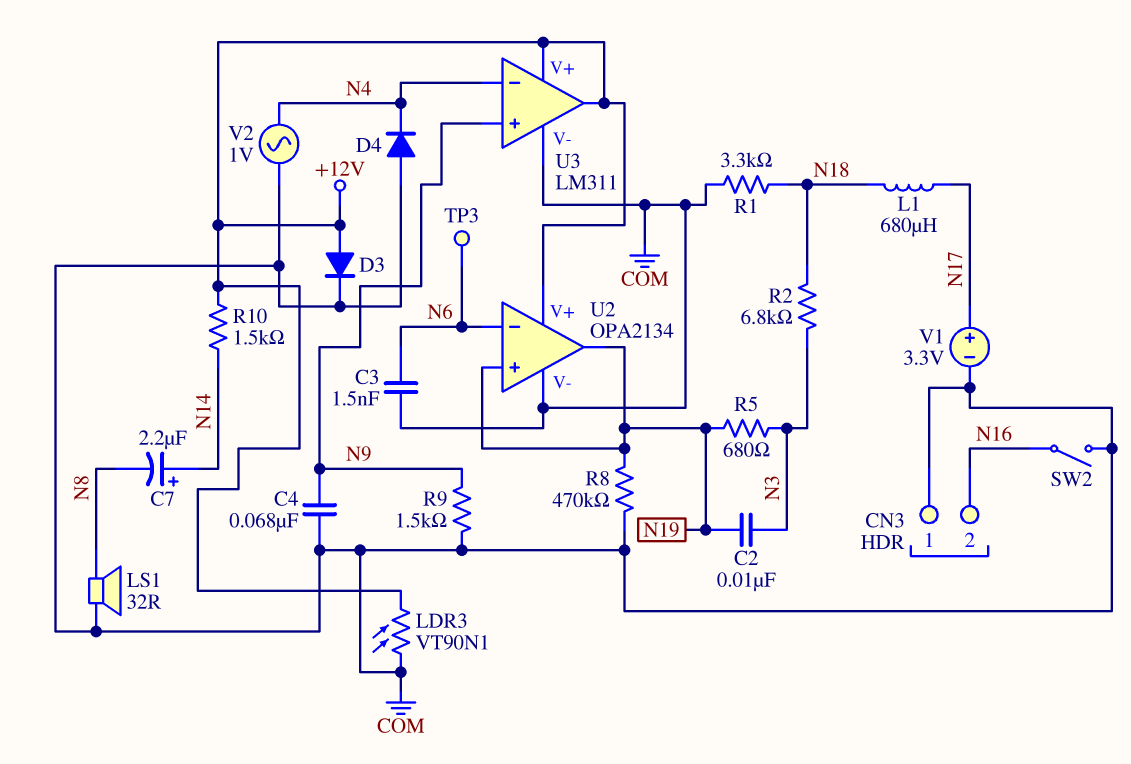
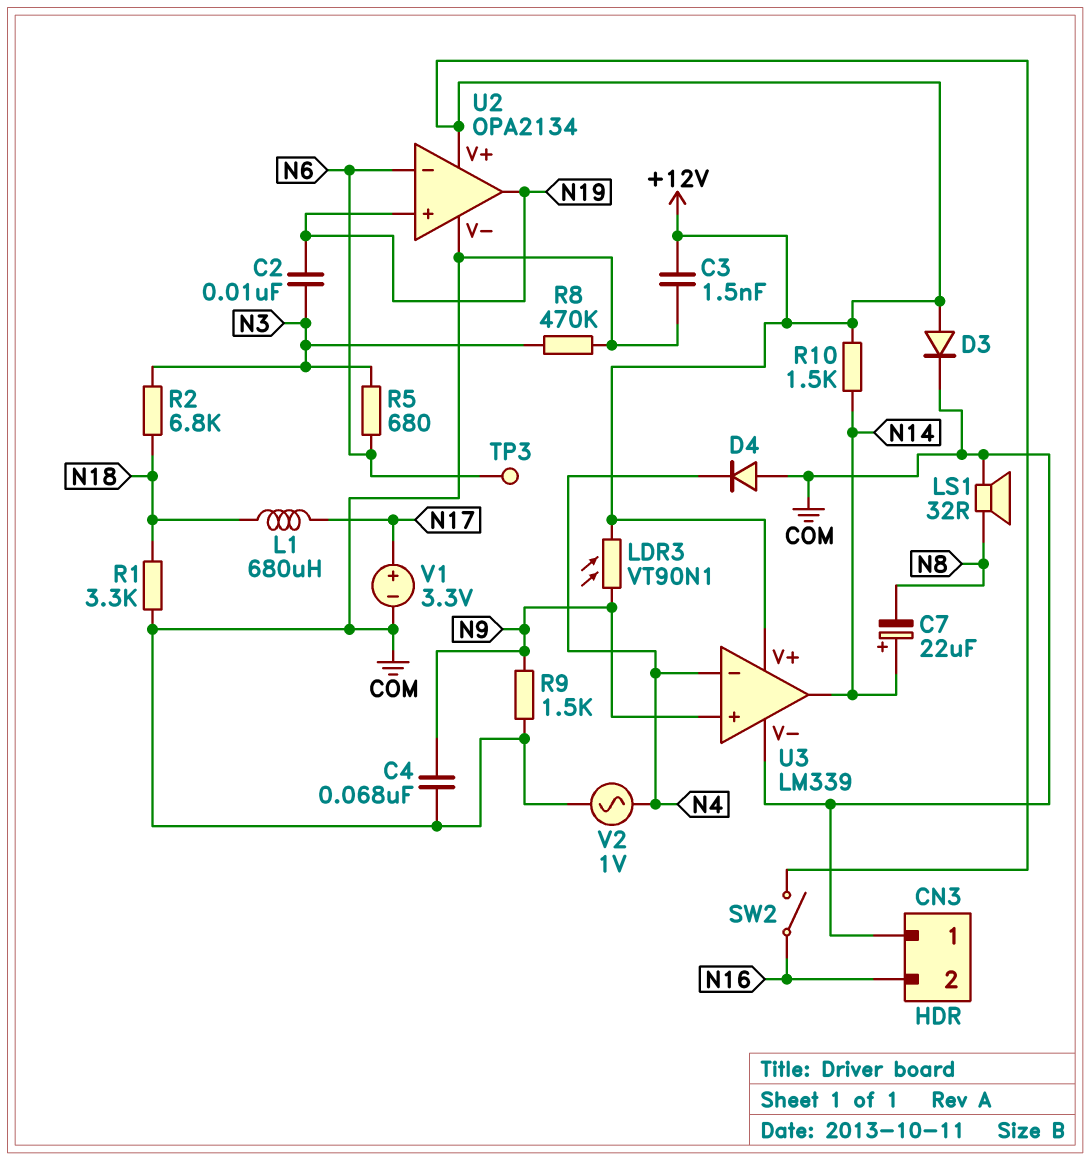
C3: 1.5nF (COM, N6) -> 1.5nF (+12V, COM)
C7: 2.2uF (plus N14, minus N8) -> 22uF (plus N14, minus N8)
LDR3: VT90N1 (+12V, COM) -> VT90N1 (+12V, N9)
R5: 680 (N3, N19) -> 680 (N3, N6)
R8: 470k (COM, N19) -> 470k (COM, N3)
SW2: switch (COM, N16) -> switch (+12V, N16)
U3: LM311 -> LM339
U3 pin out: +12V -> N14

